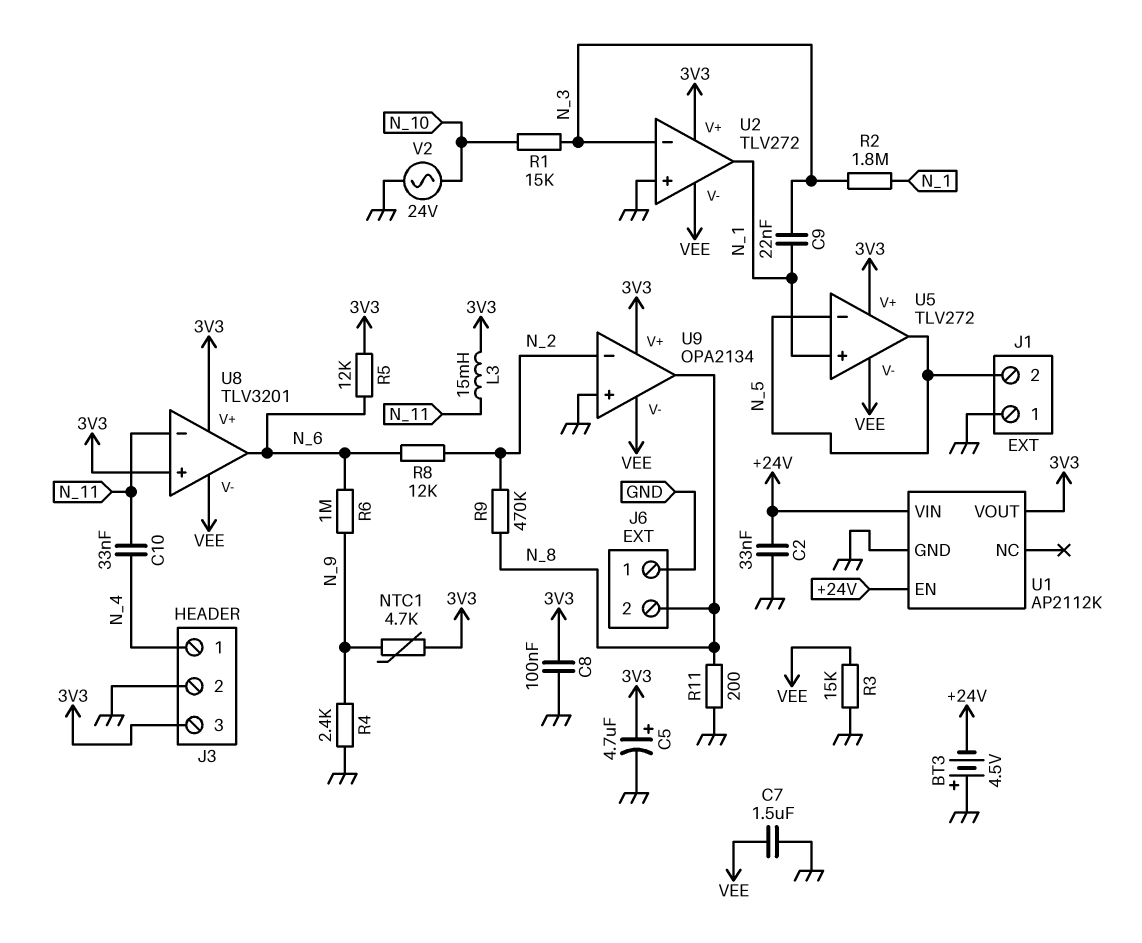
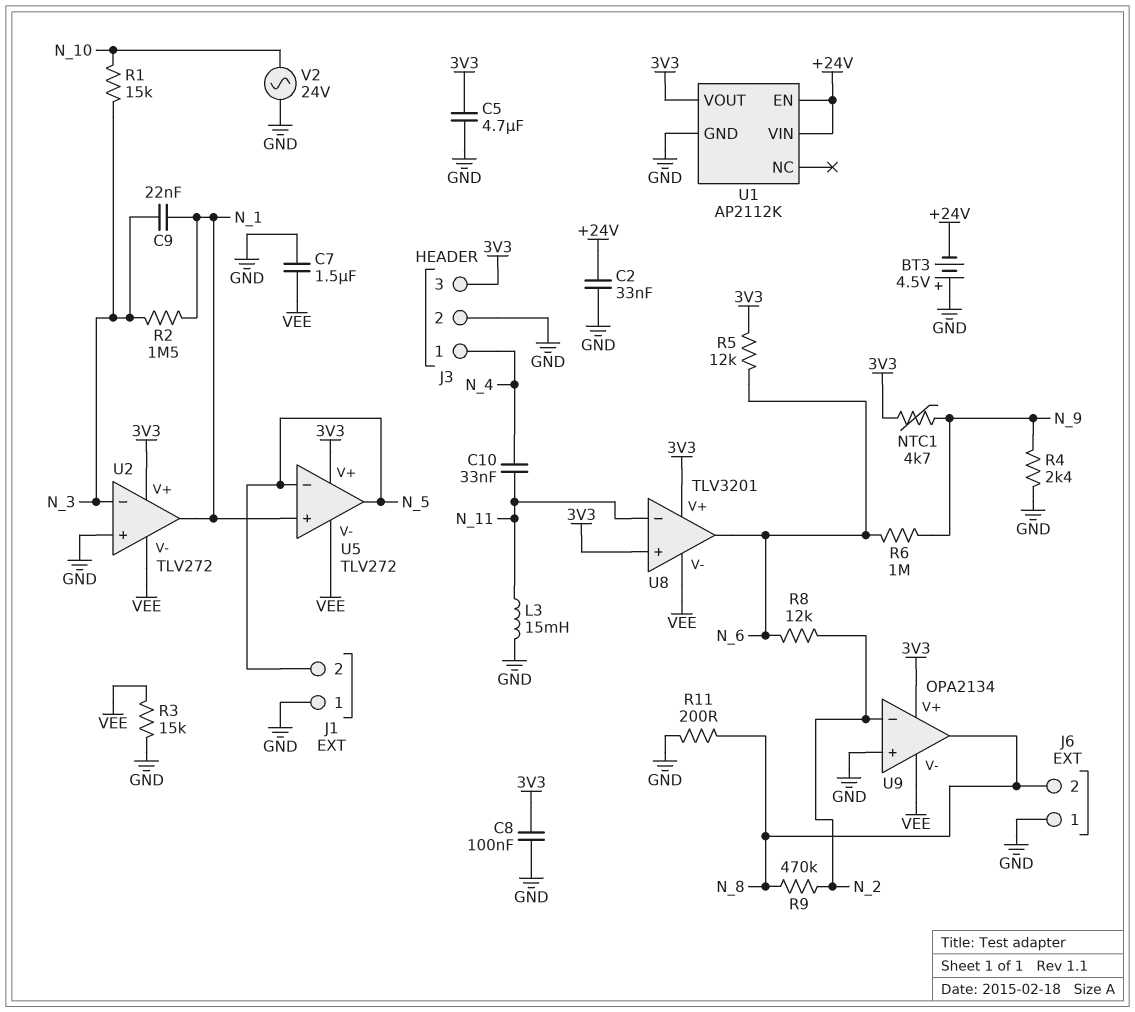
C5: 4.7uF (plus 3V3, minus GND) -> 4.7uF (3V3, GND)
L3: 15mH (3V3, N_11) -> 15mH (GND, N_11)
R2: 1.8M (N_1, N_3) -> 1.5M (N_1, N_3)

